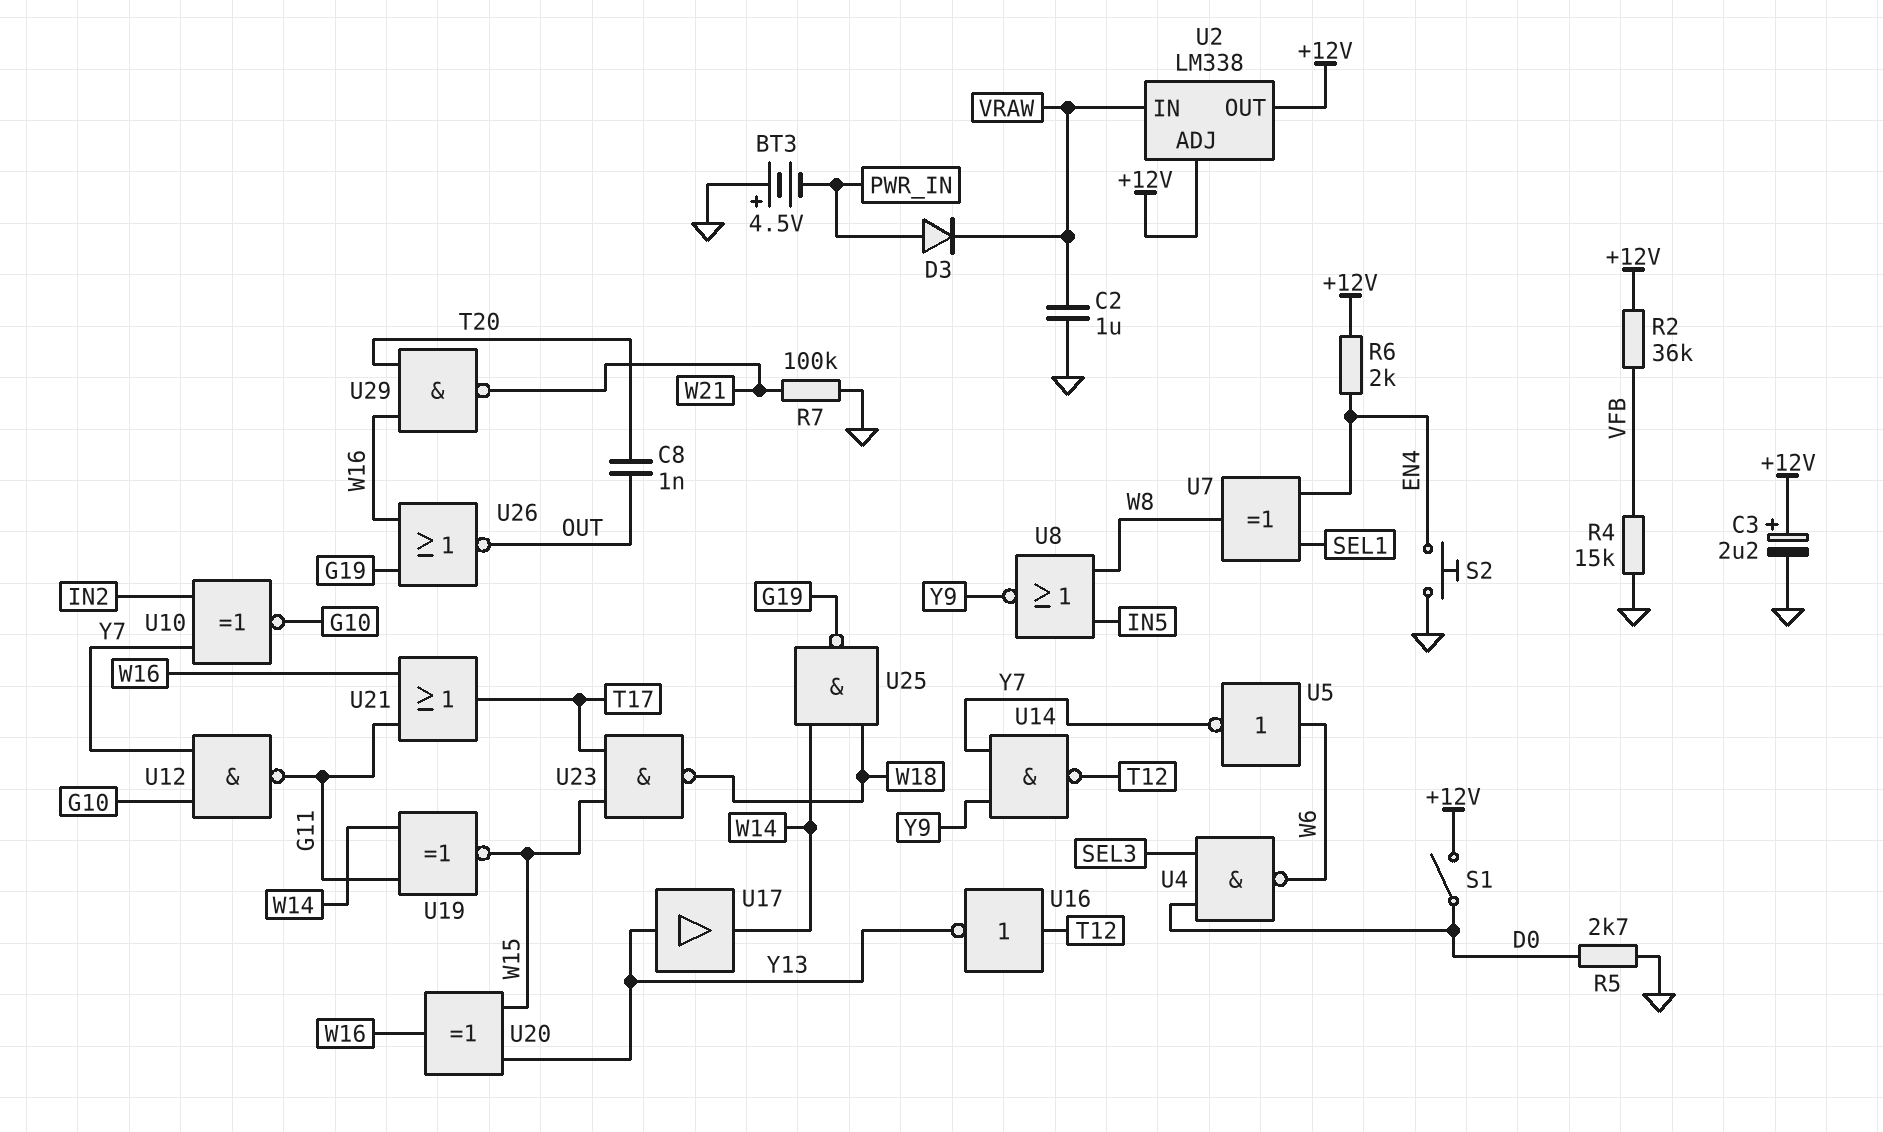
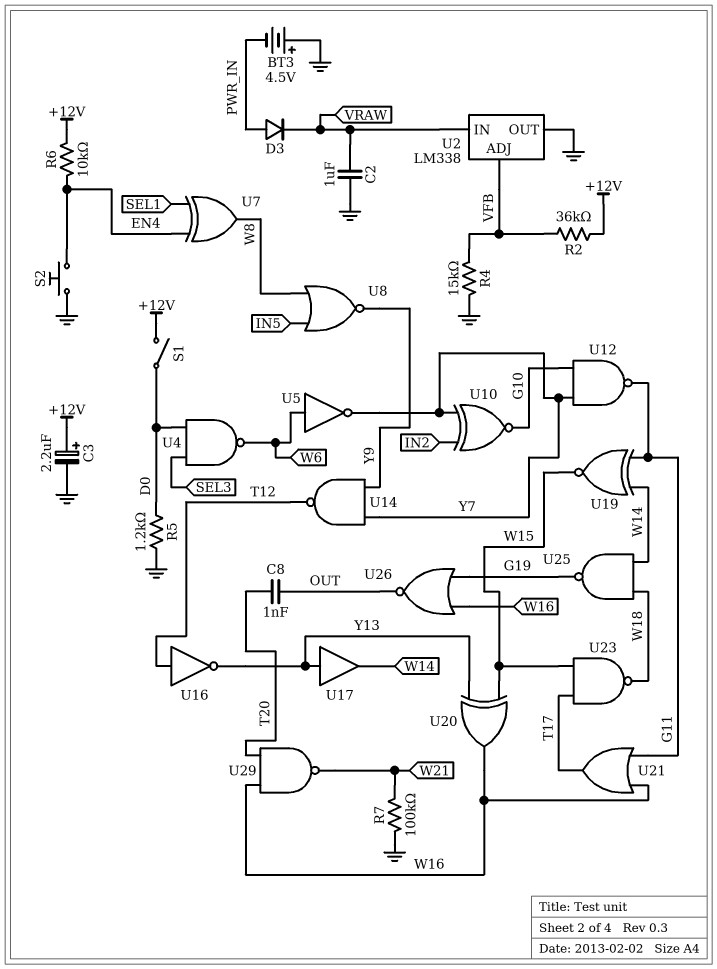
R5: 2.7k (D0, GND) -> 1.2k (D0, GND)
R6: 2k (+12V, EN4) -> 10k (+12V, EN4)
U2 pin ADJ: +12V -> VFB
U2 pin OUT: +12V -> GND

